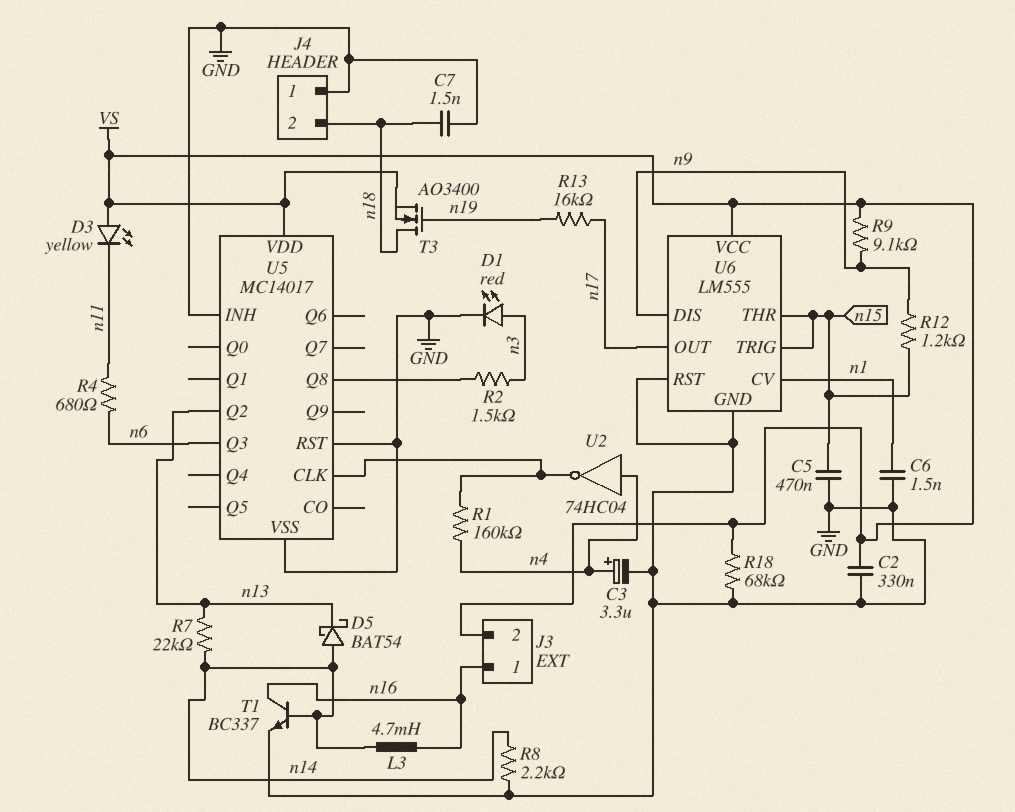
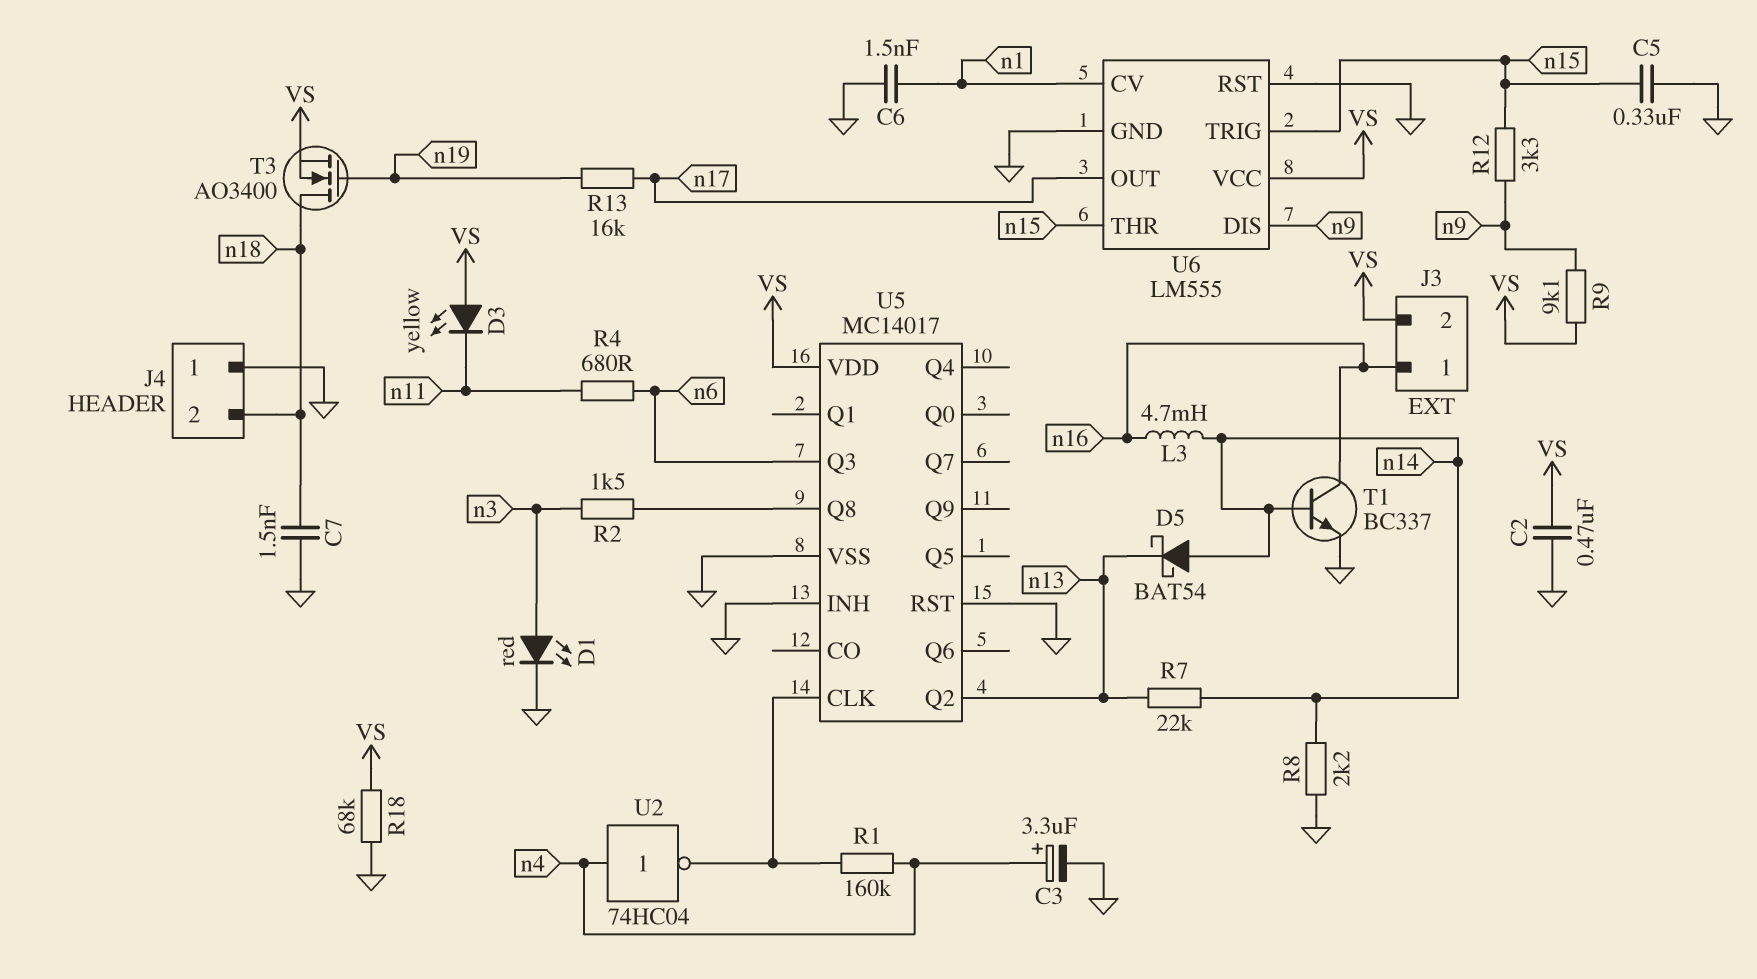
C2: 330nF (GND, VS) -> 470nF (GND, VS)
C5: 470nF (GND, n15) -> 330nF (GND, n15)
R12: 1.2k (n9, n15) -> 3.3k (n9, n15)

